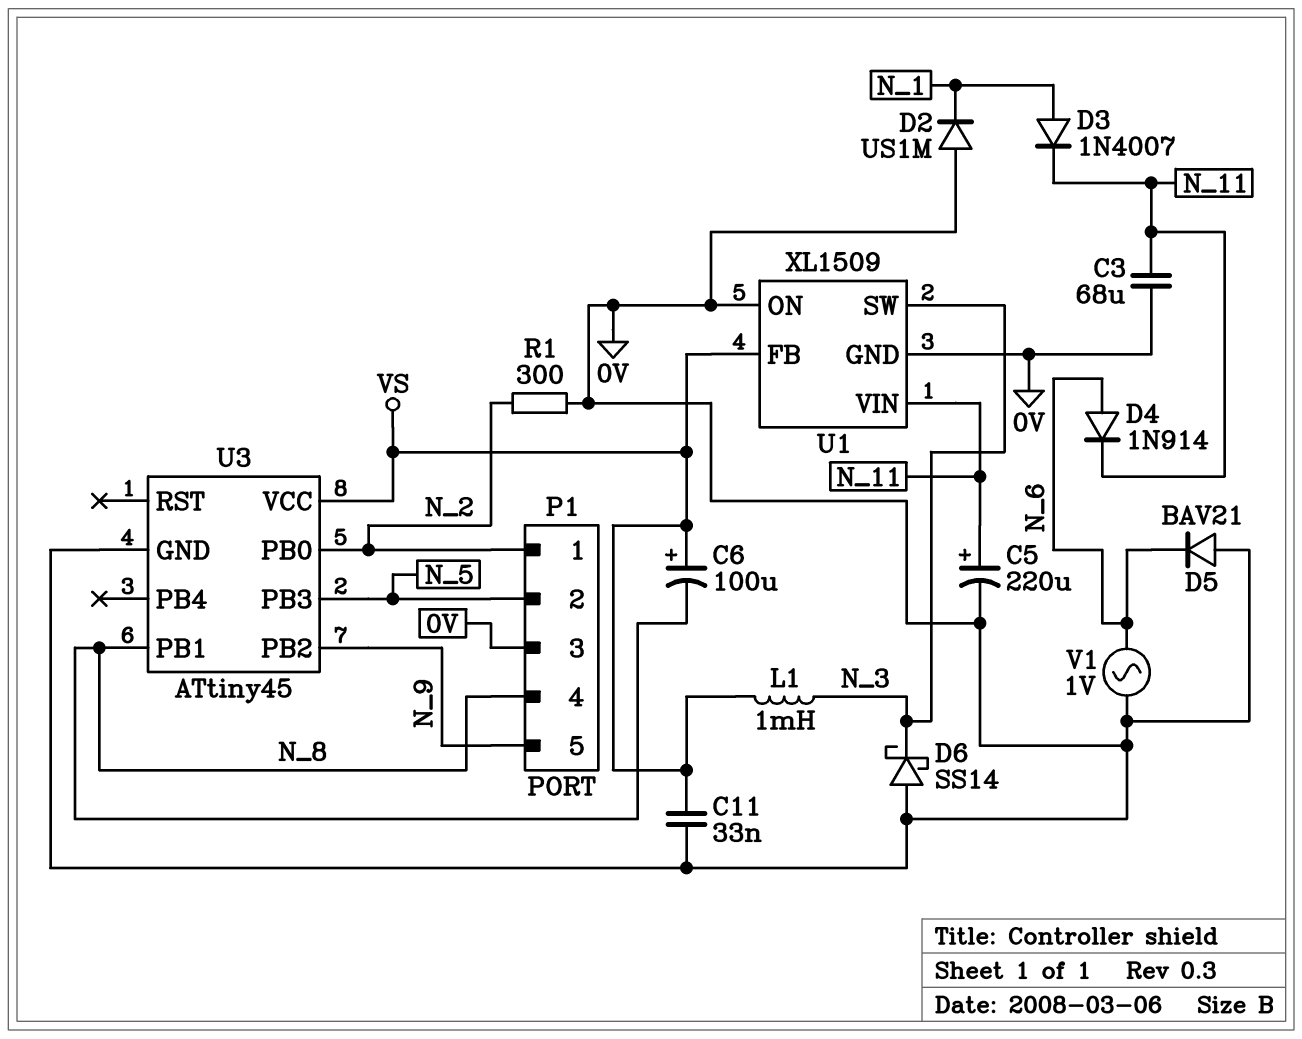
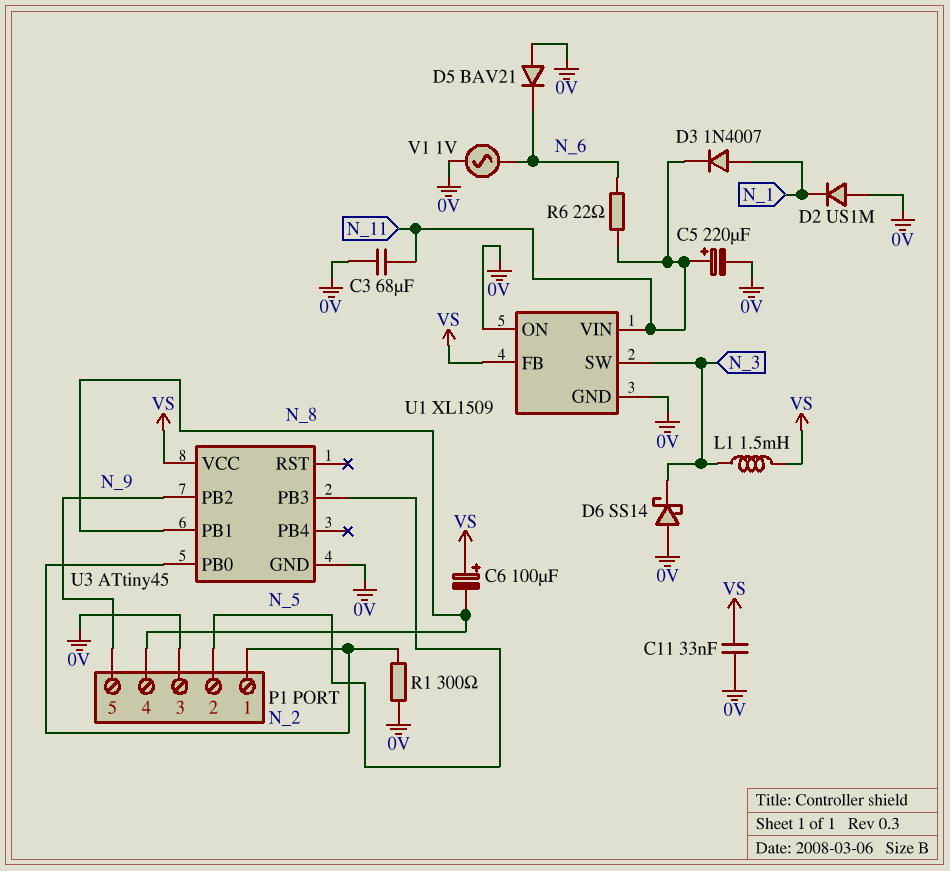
D4: diode 1N914 (A N_6, K N_11) -> none
L1: 1mH (N_3, VS) -> 1.5mH (N_3, VS)
R6: none -> 22 (N_6, N_11)

